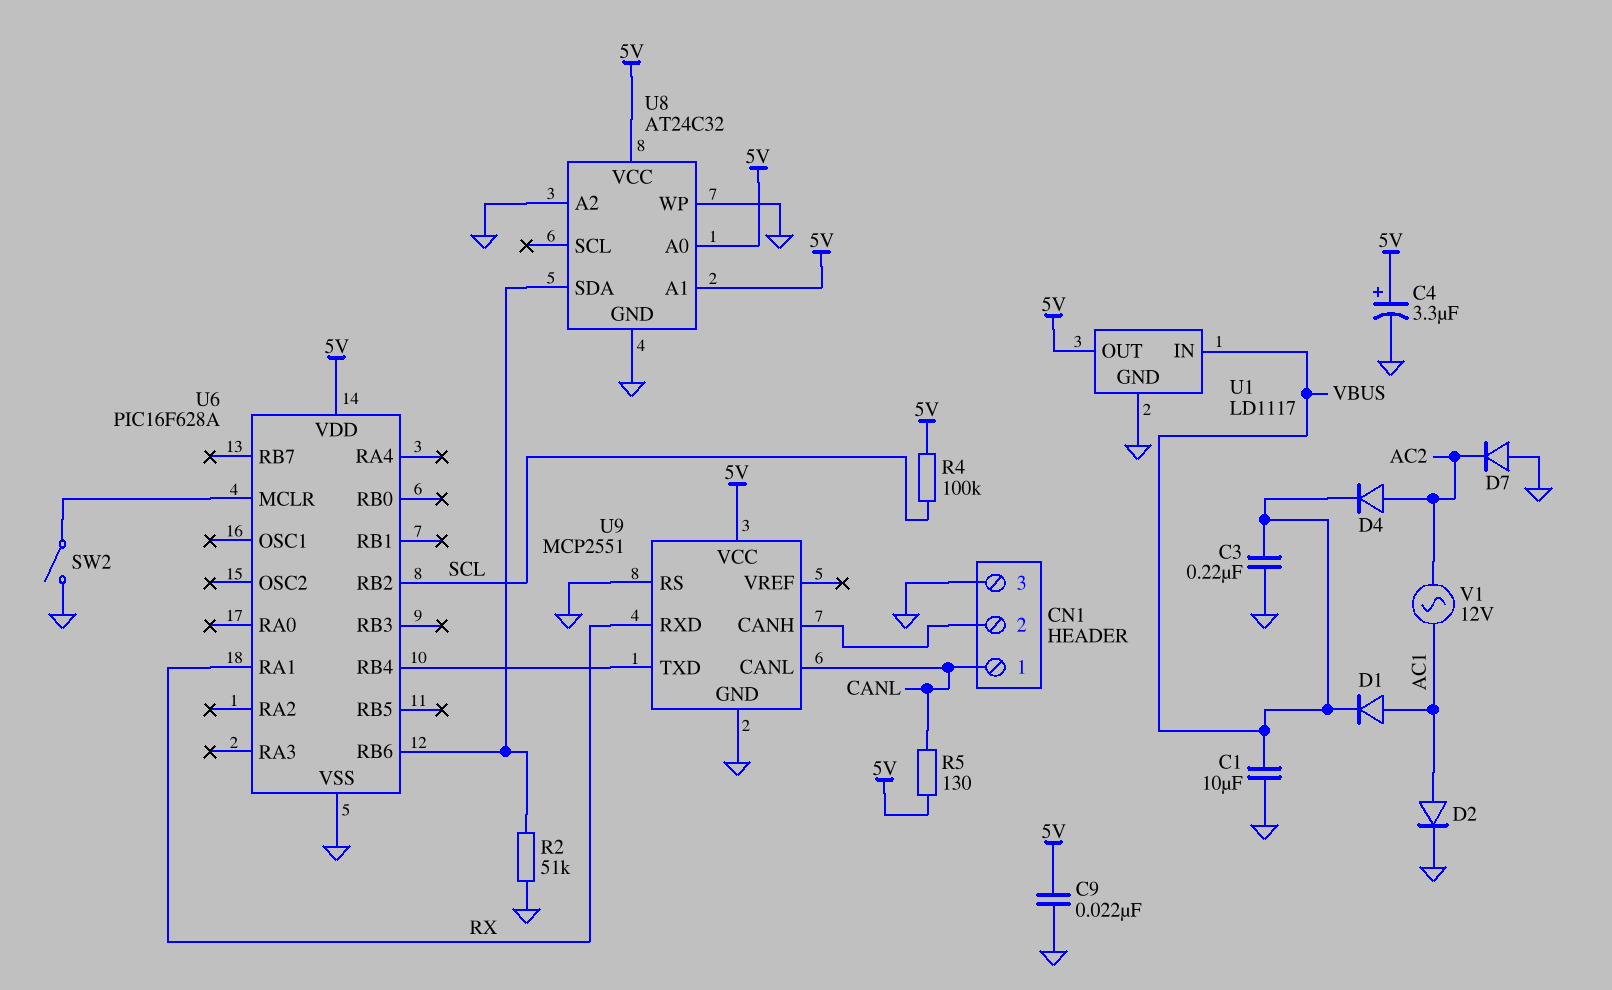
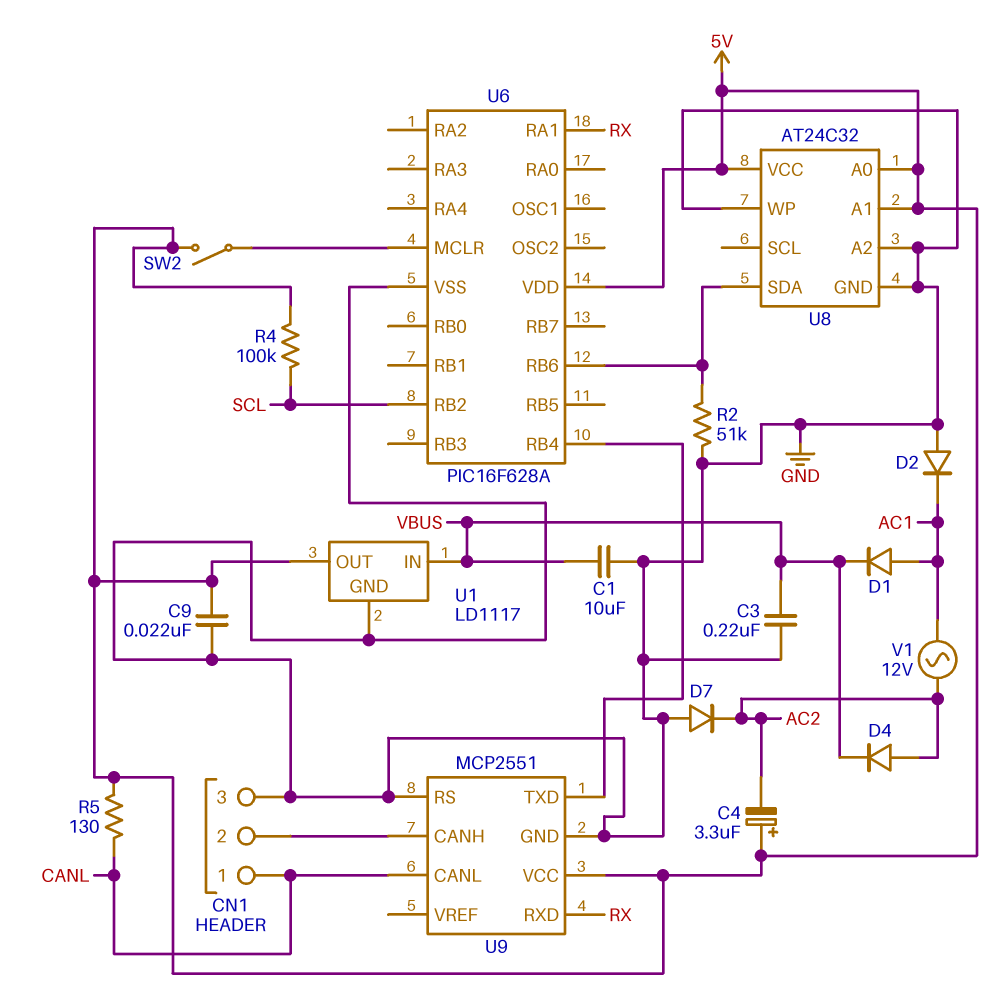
C4: 3.3uF (plus 5V, minus GND) -> 3.3uF (plus 5V, minus AC2)
D2: diode (A AC1, K GND) -> diode (A GND, K AC1)
SW2: switch (GND, U6/MCLR) -> switch (5V, U6/MCLR)

